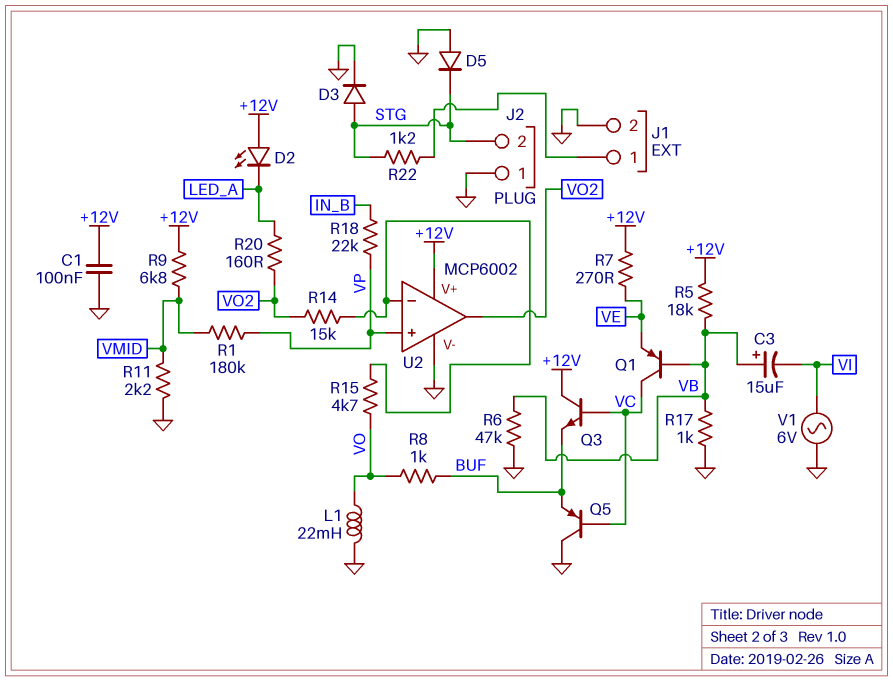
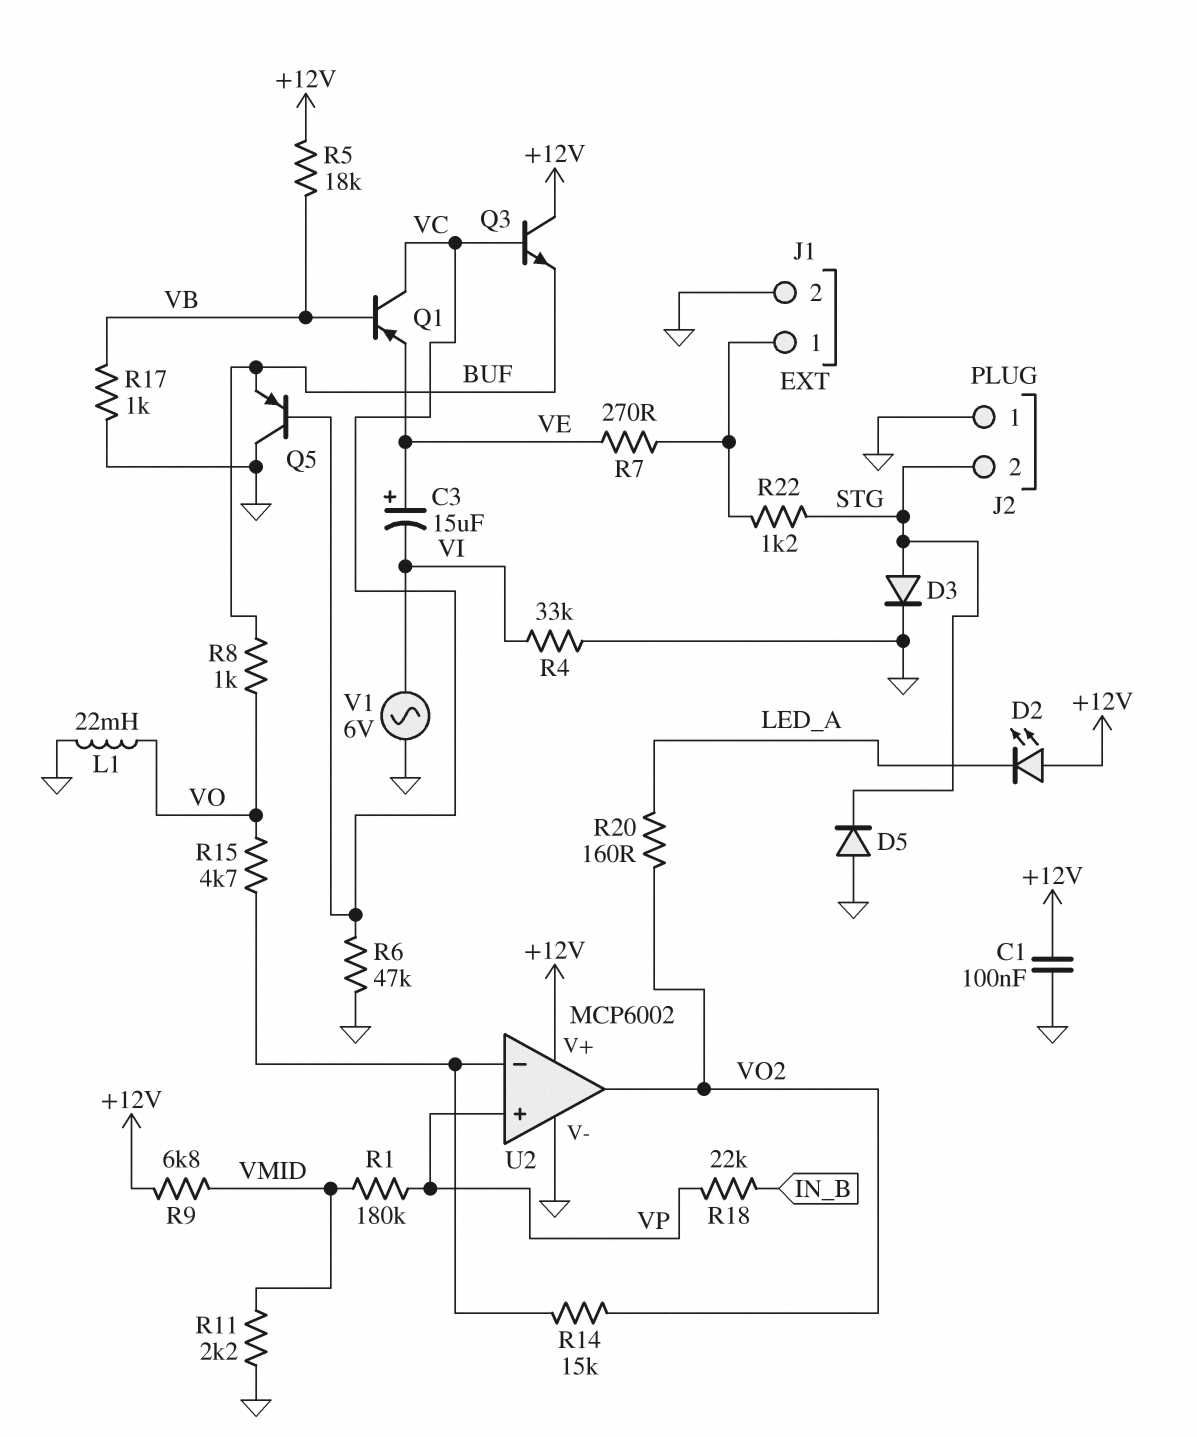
C3: 15uF (plus VB, minus VI) -> 15uF (plus VE, minus VI)
R4: none -> 33k (GND, VI)
R6: 47k (GND, VB) -> 47k (GND, VC)
R7: 270 (+12V, VE) -> 270 (J1/1, VE)

